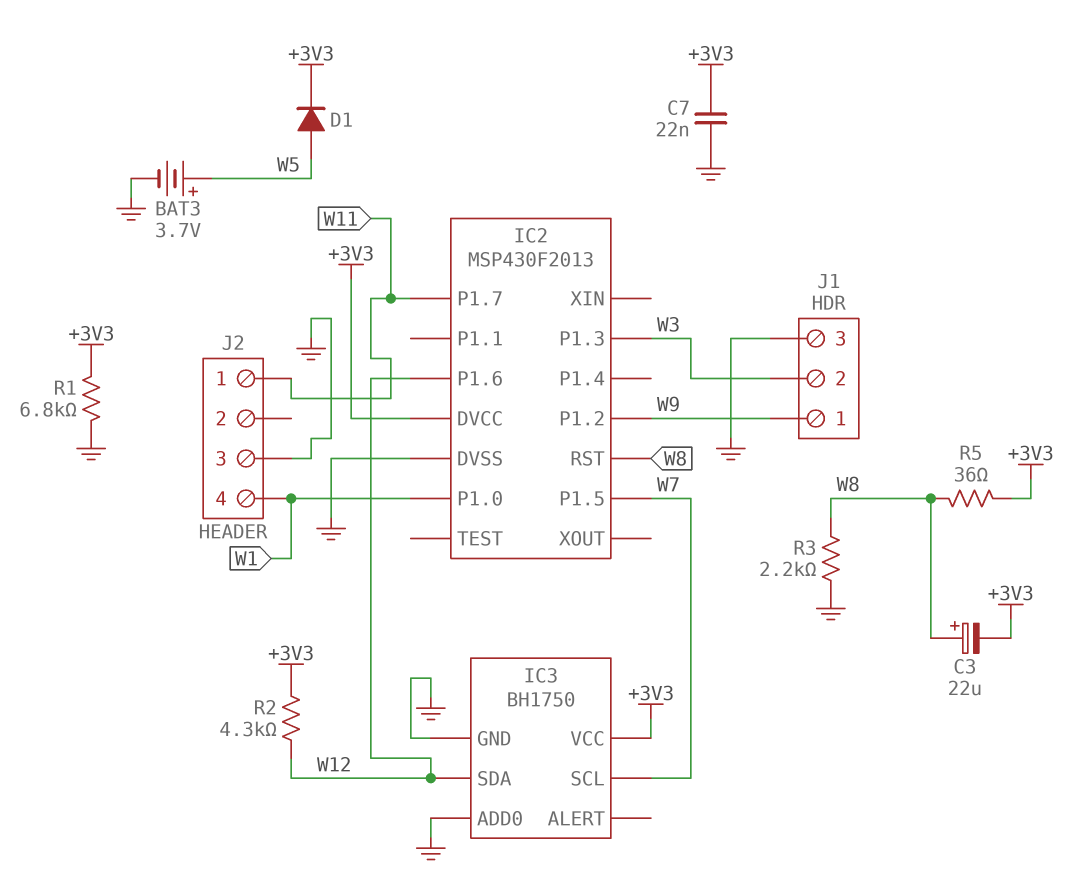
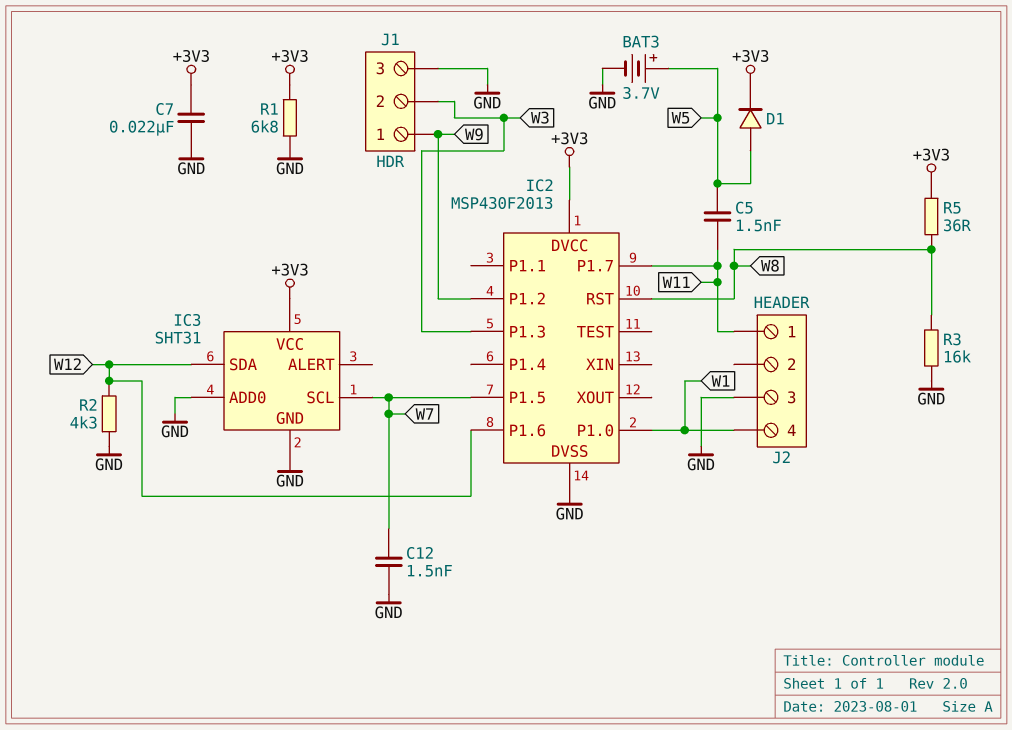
C3: 22uF (plus W8, minus +3V3) -> none
C5: none -> 1.5nF (W5, W11)
C12: none -> 1.5nF (GND, W7)
IC3: BH1750 -> SHT31
R2: 4.3k (+3V3, W12) -> 4.3k (GND, W12)
R3: 2.2k (GND, W8) -> 16k (GND, W8)

